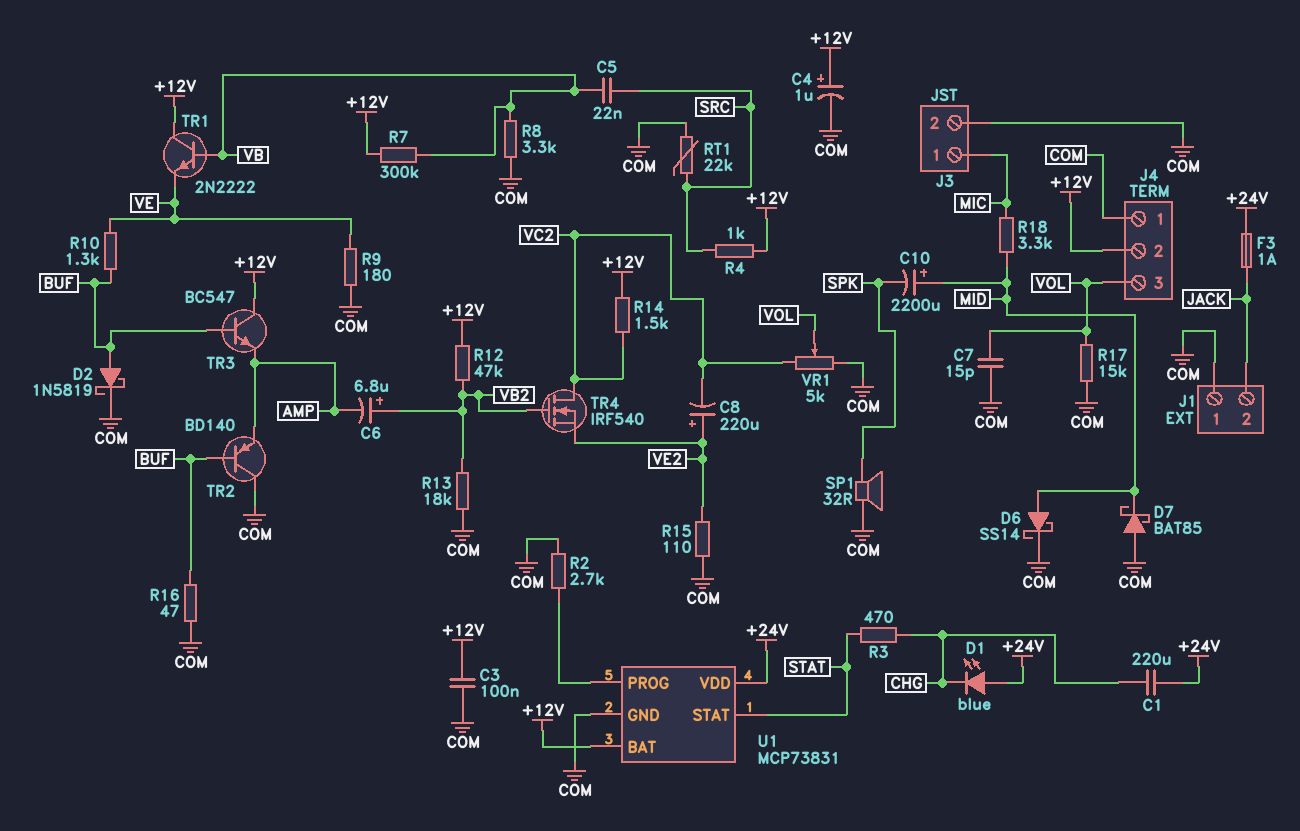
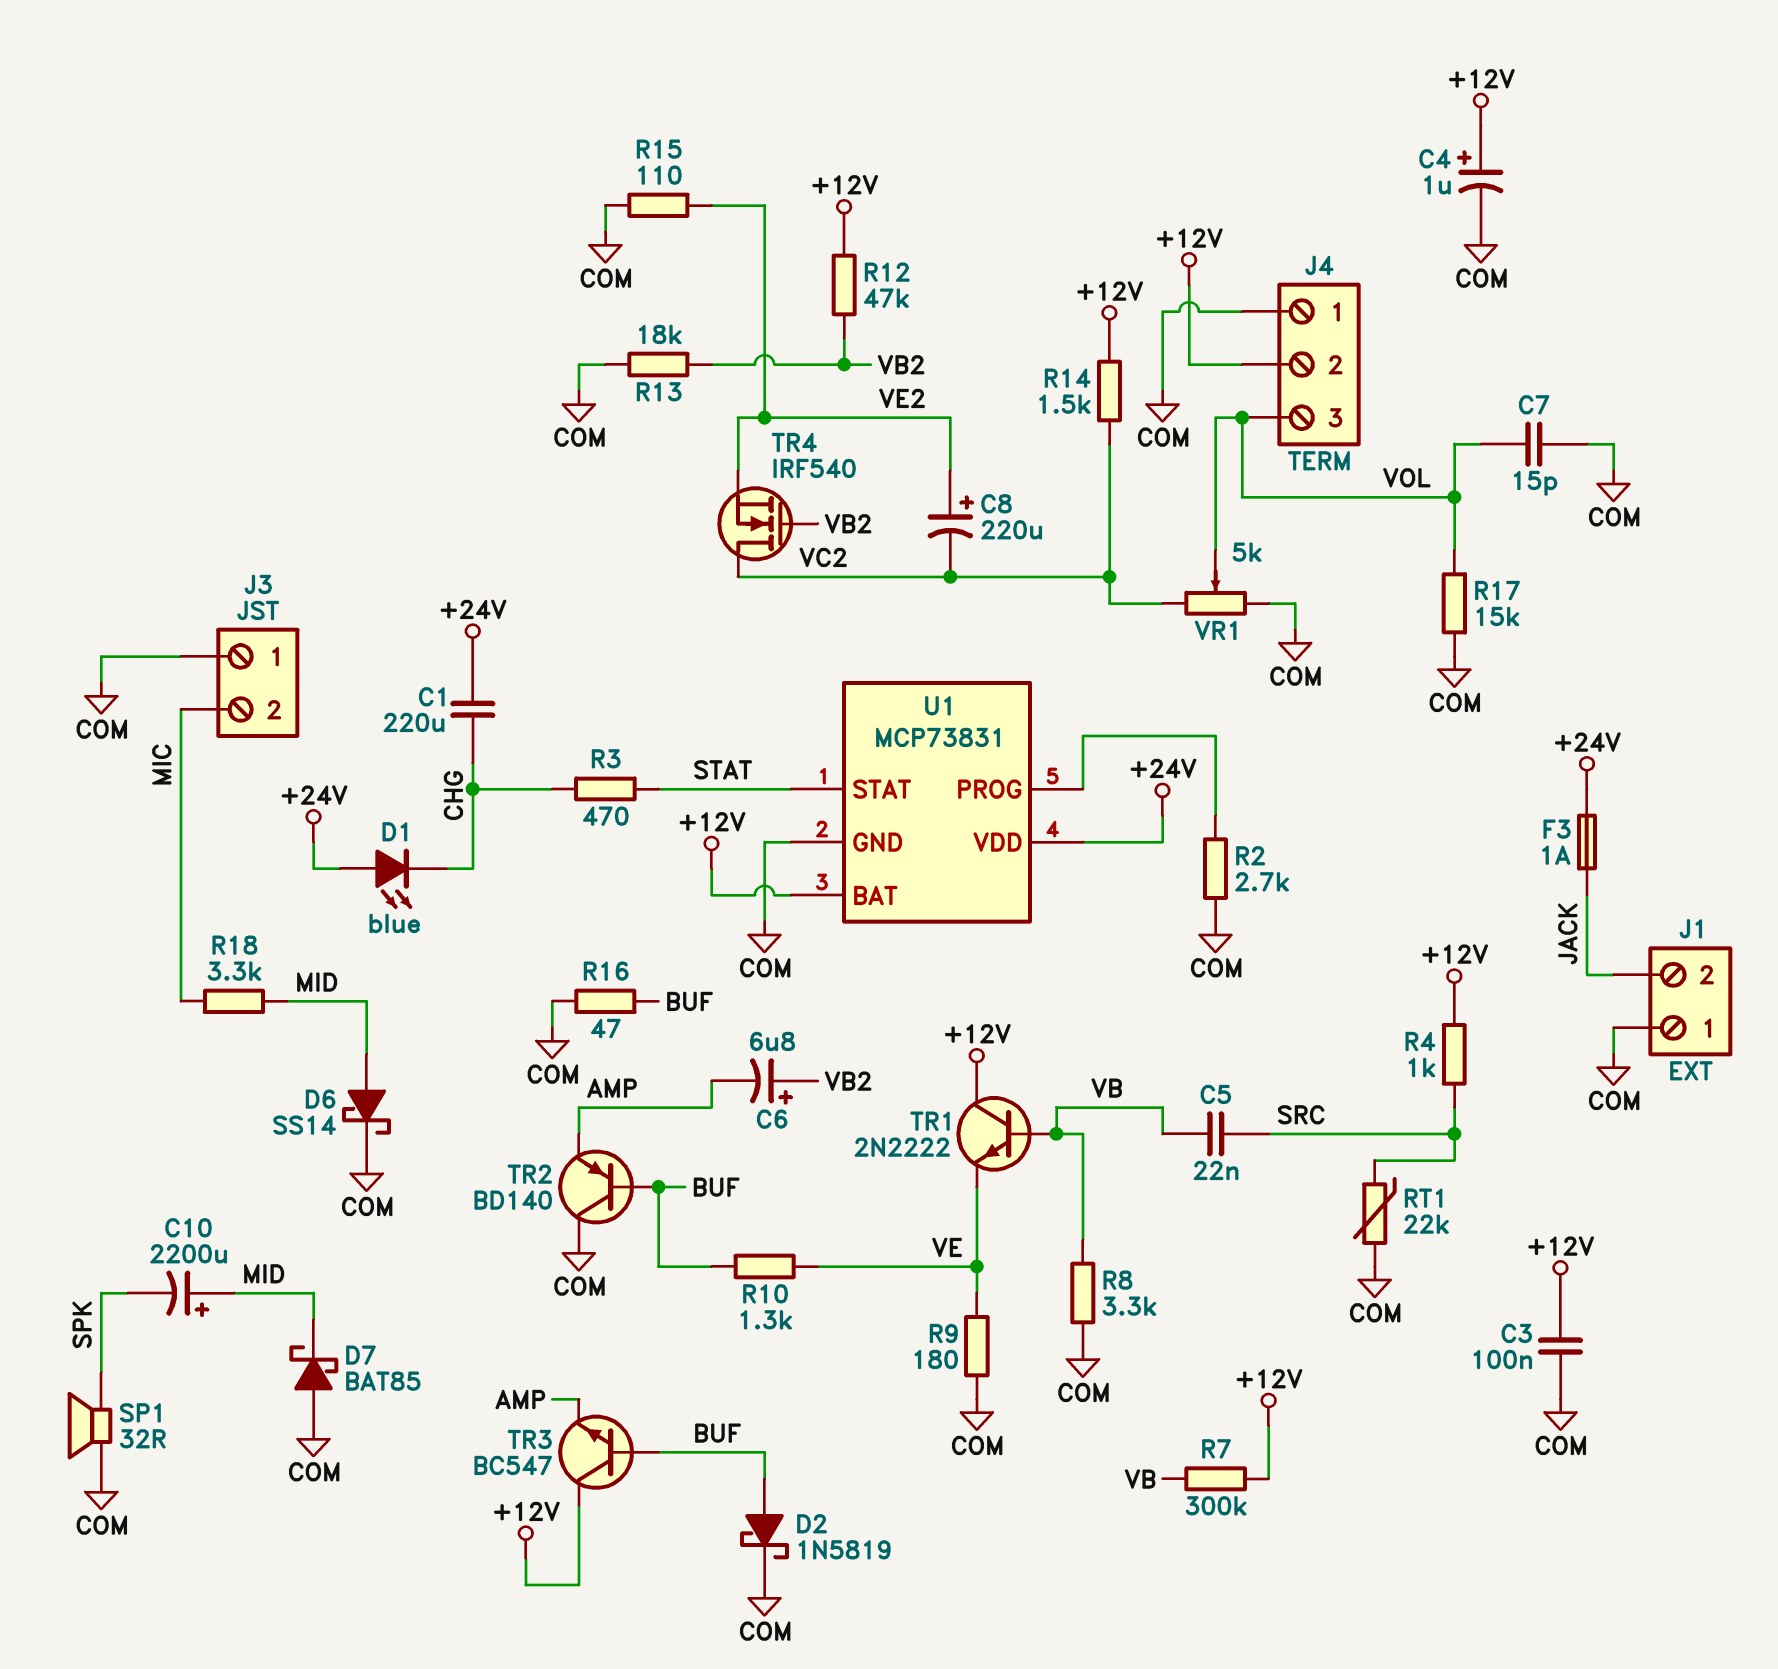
J3 pin 1: MIC -> COM
J3 pin 2: COM -> MIC

